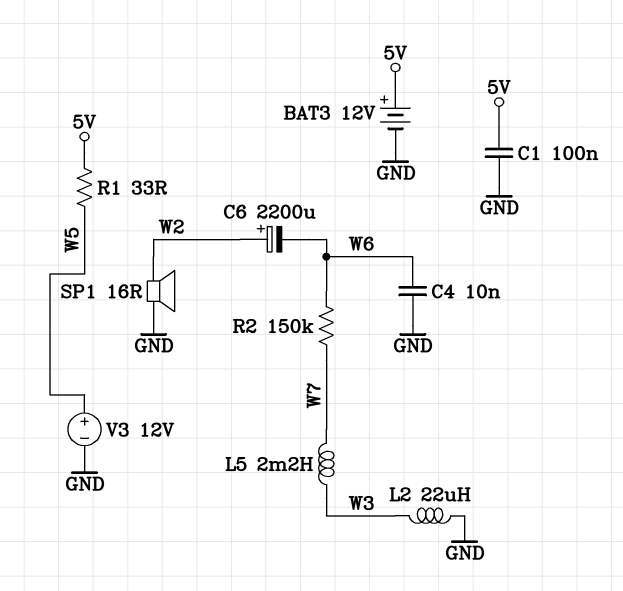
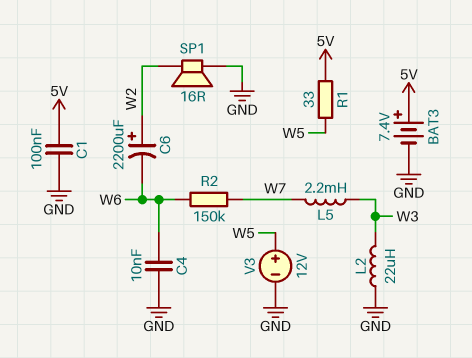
BAT3: 12V (plus 5V, minus GND) -> 7.4V (plus 5V, minus GND)

